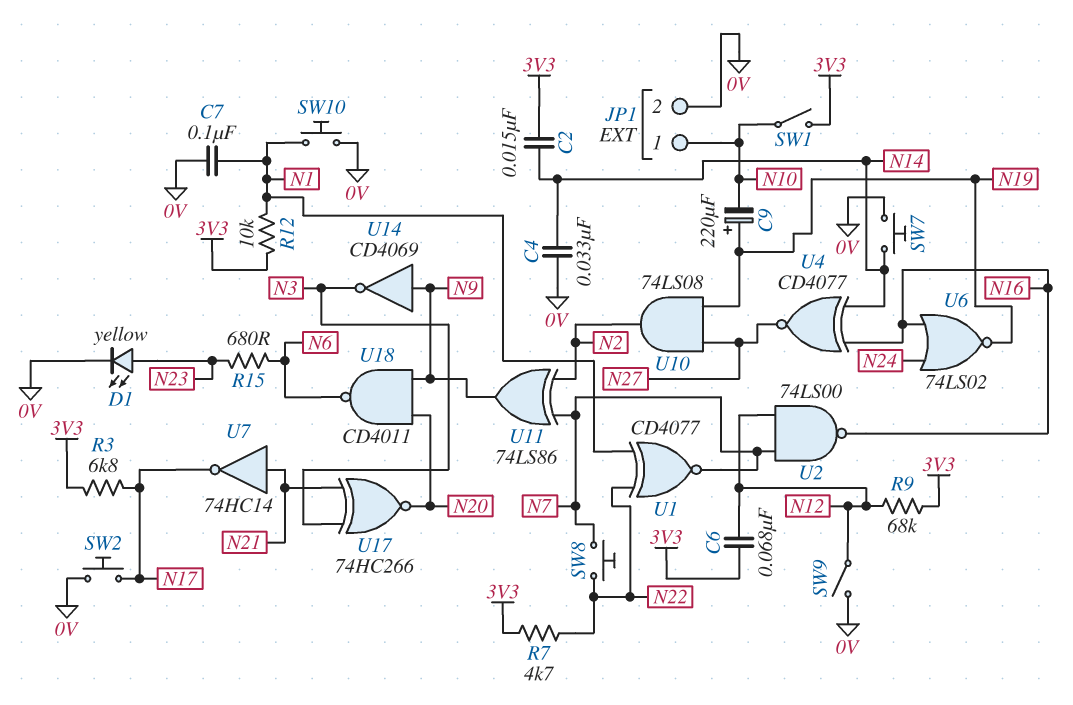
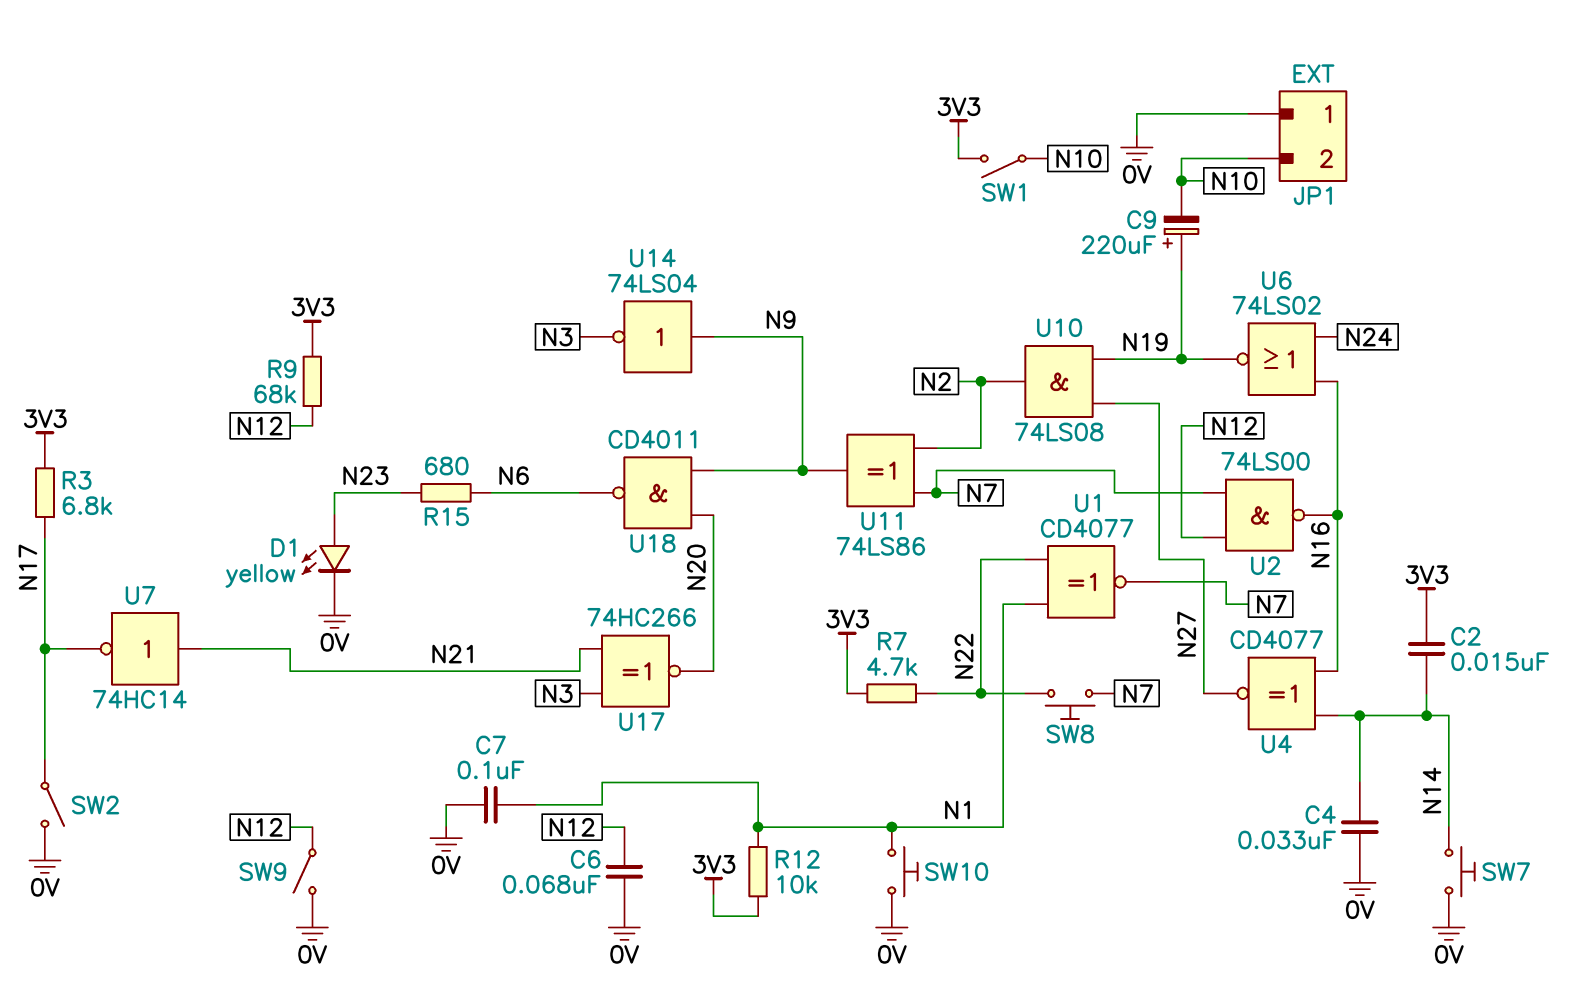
C6: 68nF (3V3, N12) -> 68nF (0V, N12)
JP1 pin 1: N10 -> 0V
JP1 pin 2: 0V -> N10
SW2: button (0V, N17) -> switch (0V, N17)
U14: NOT CD4069 (in N9, out N3) -> NOT 74LS04 (in N9, out N3)

